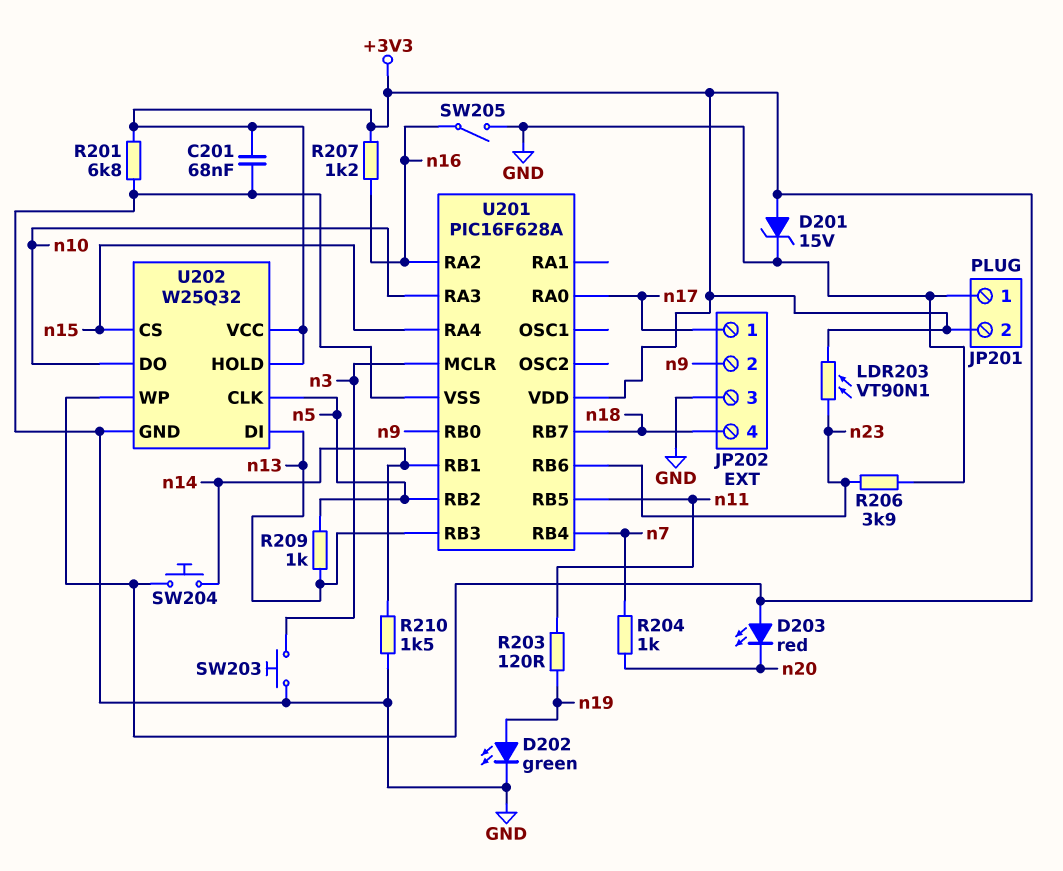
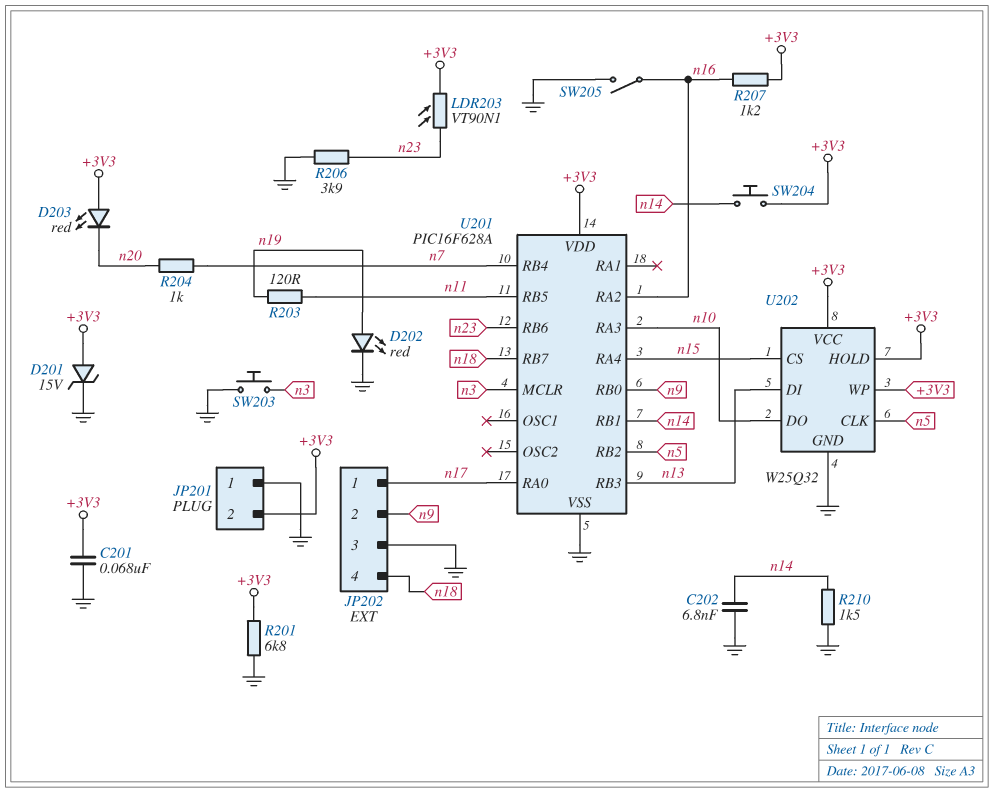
C202: none -> 6.8nF (GND, n14)
D202: LED green (A n19, K GND) -> LED red (A n19, K GND)
R209: 1k (n5, n13) -> none

